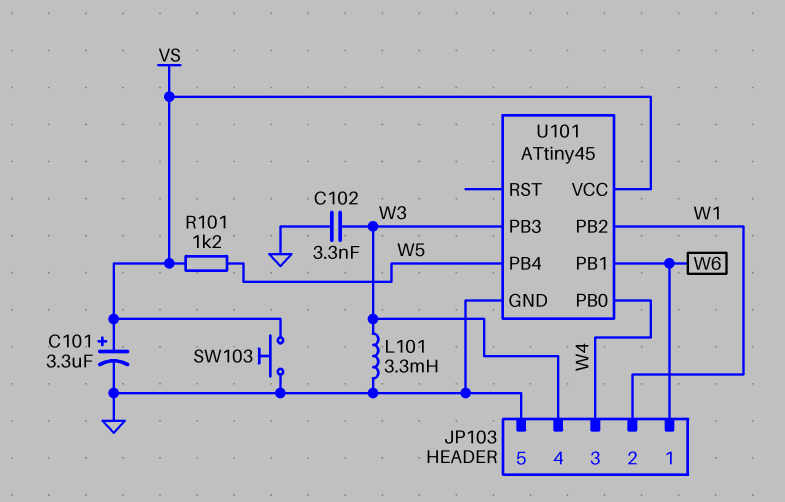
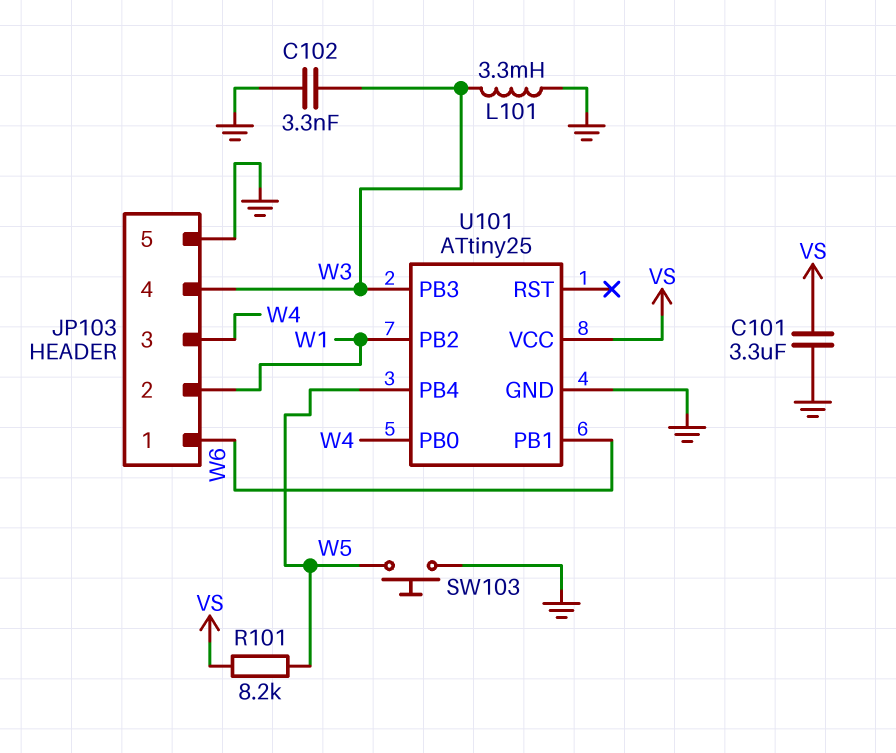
C101: 3.3uF (plus VS, minus GND) -> 3.3uF (GND, VS)
R101: 1.2k (VS, W5) -> 8.2k (VS, W5)
SW103: button (GND, VS) -> button (GND, W5)
U101: ATtiny45 -> ATtiny25

